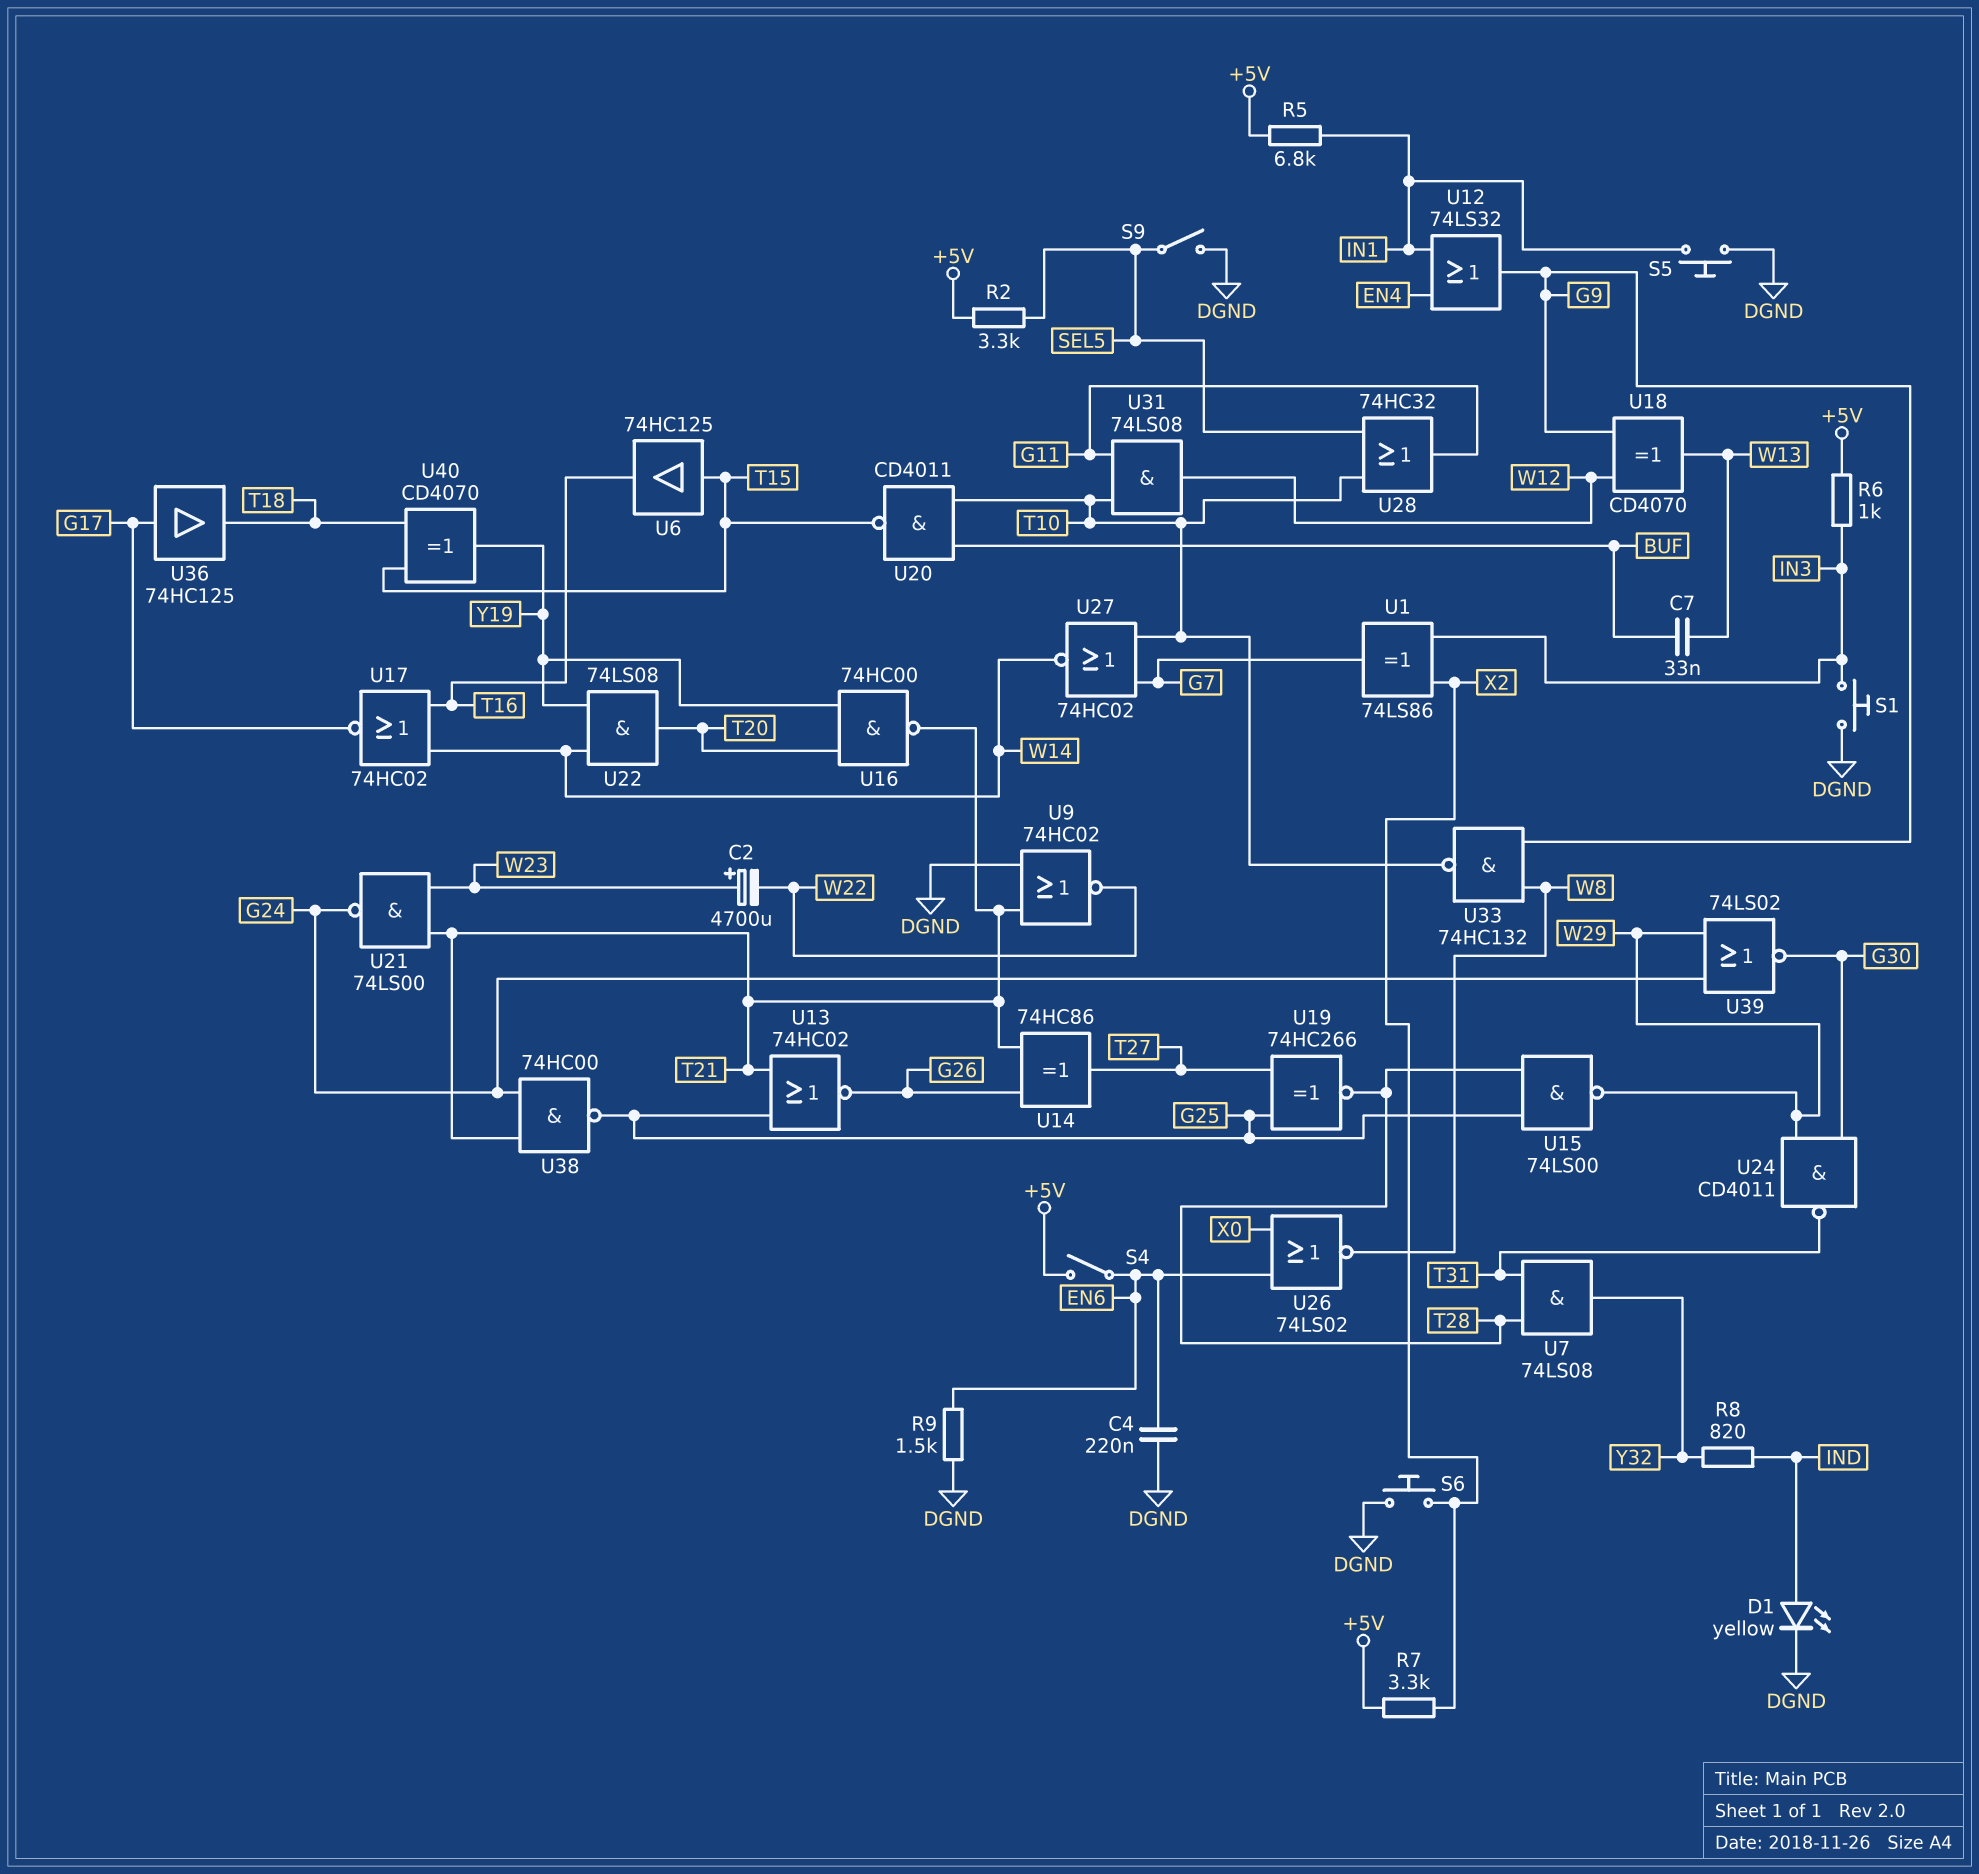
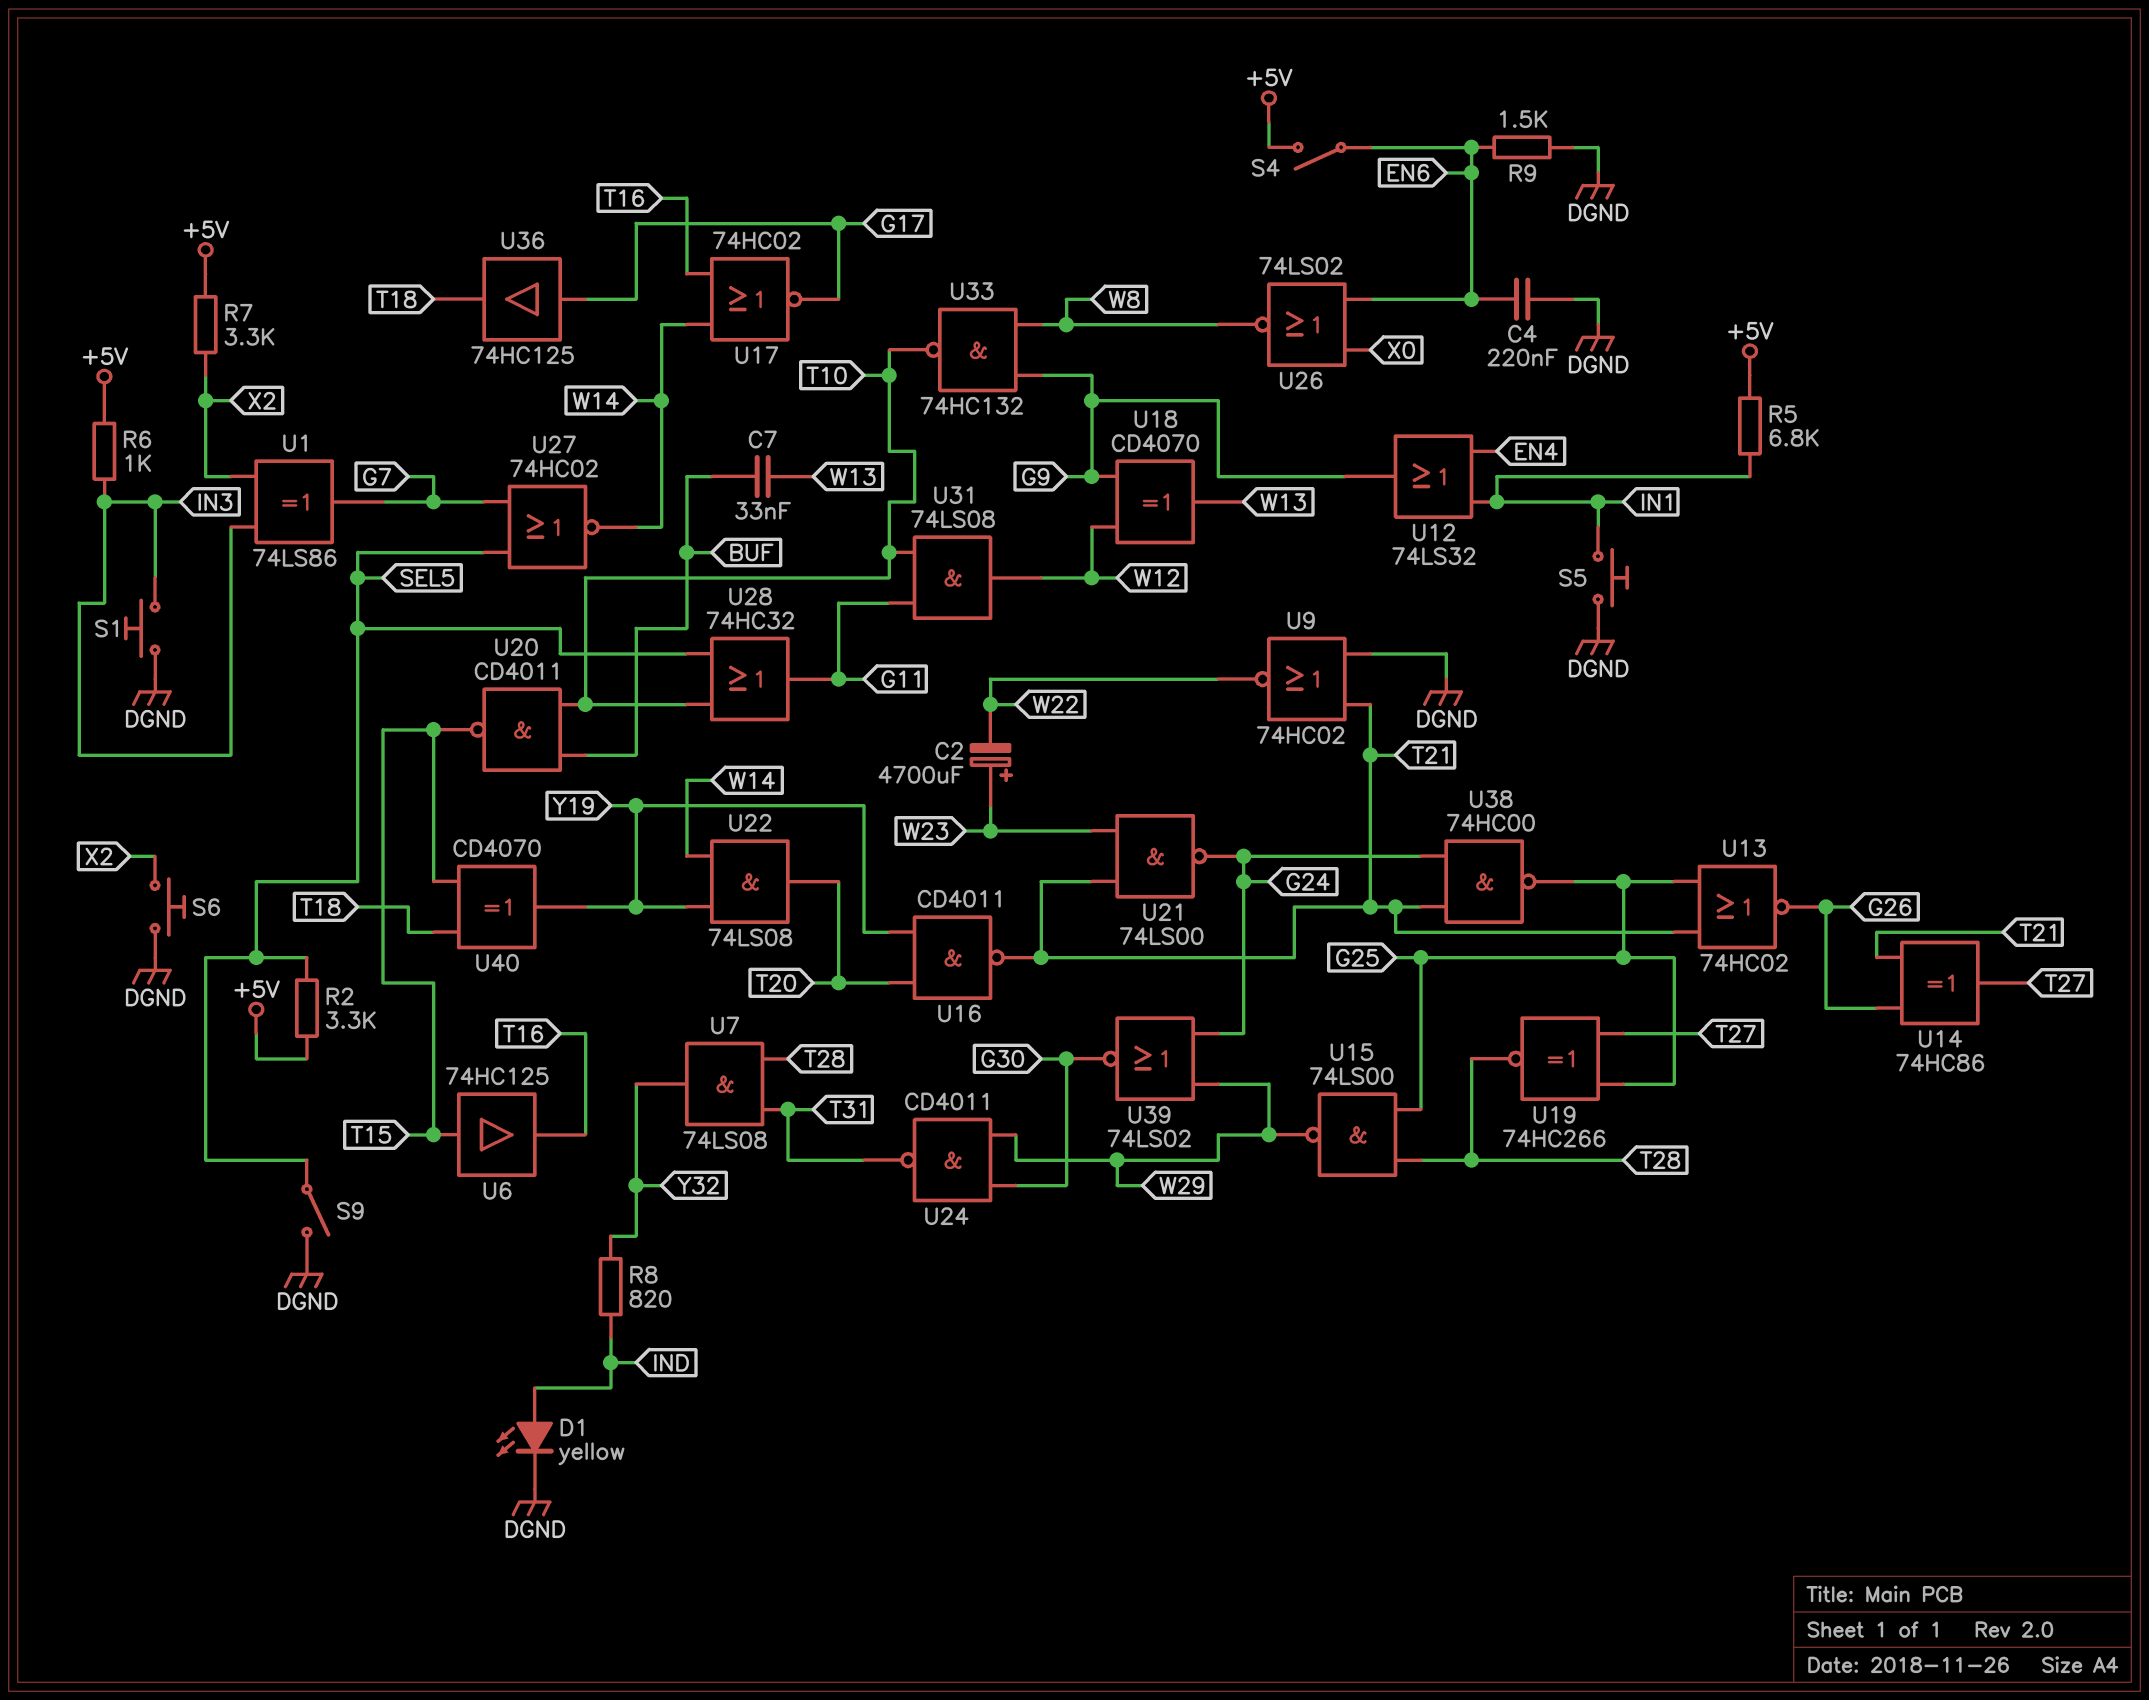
U16: NAND 74HC00 (in T20, in Y19, out T21) -> NAND CD4011 (in T20, in Y19, out T21)
U27: NOR 74HC02 (in G7, in T10, out W14) -> NOR 74HC02 (in G7, in SEL5, out W14)

